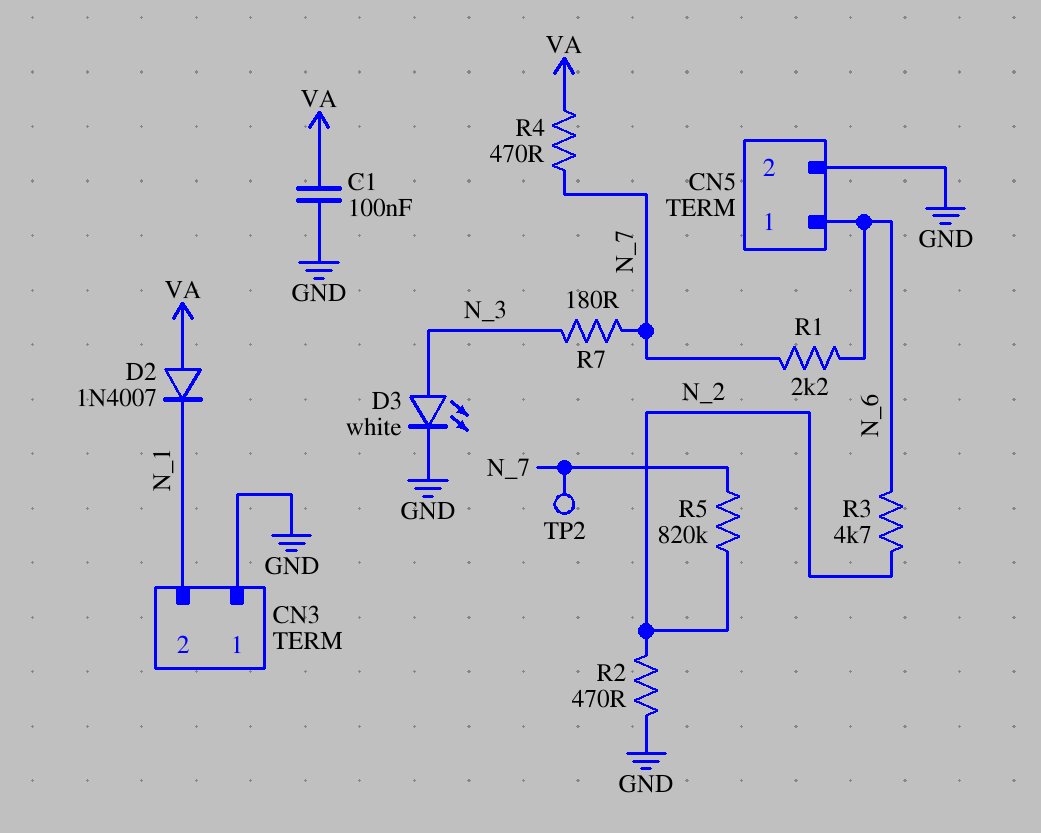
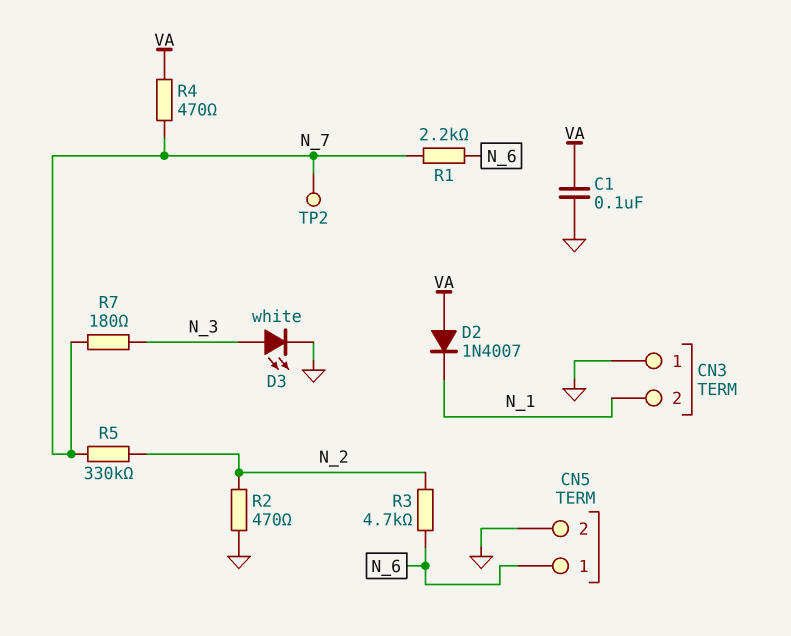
R5: 820k (N_2, N_7) -> 330k (N_2, N_7)

